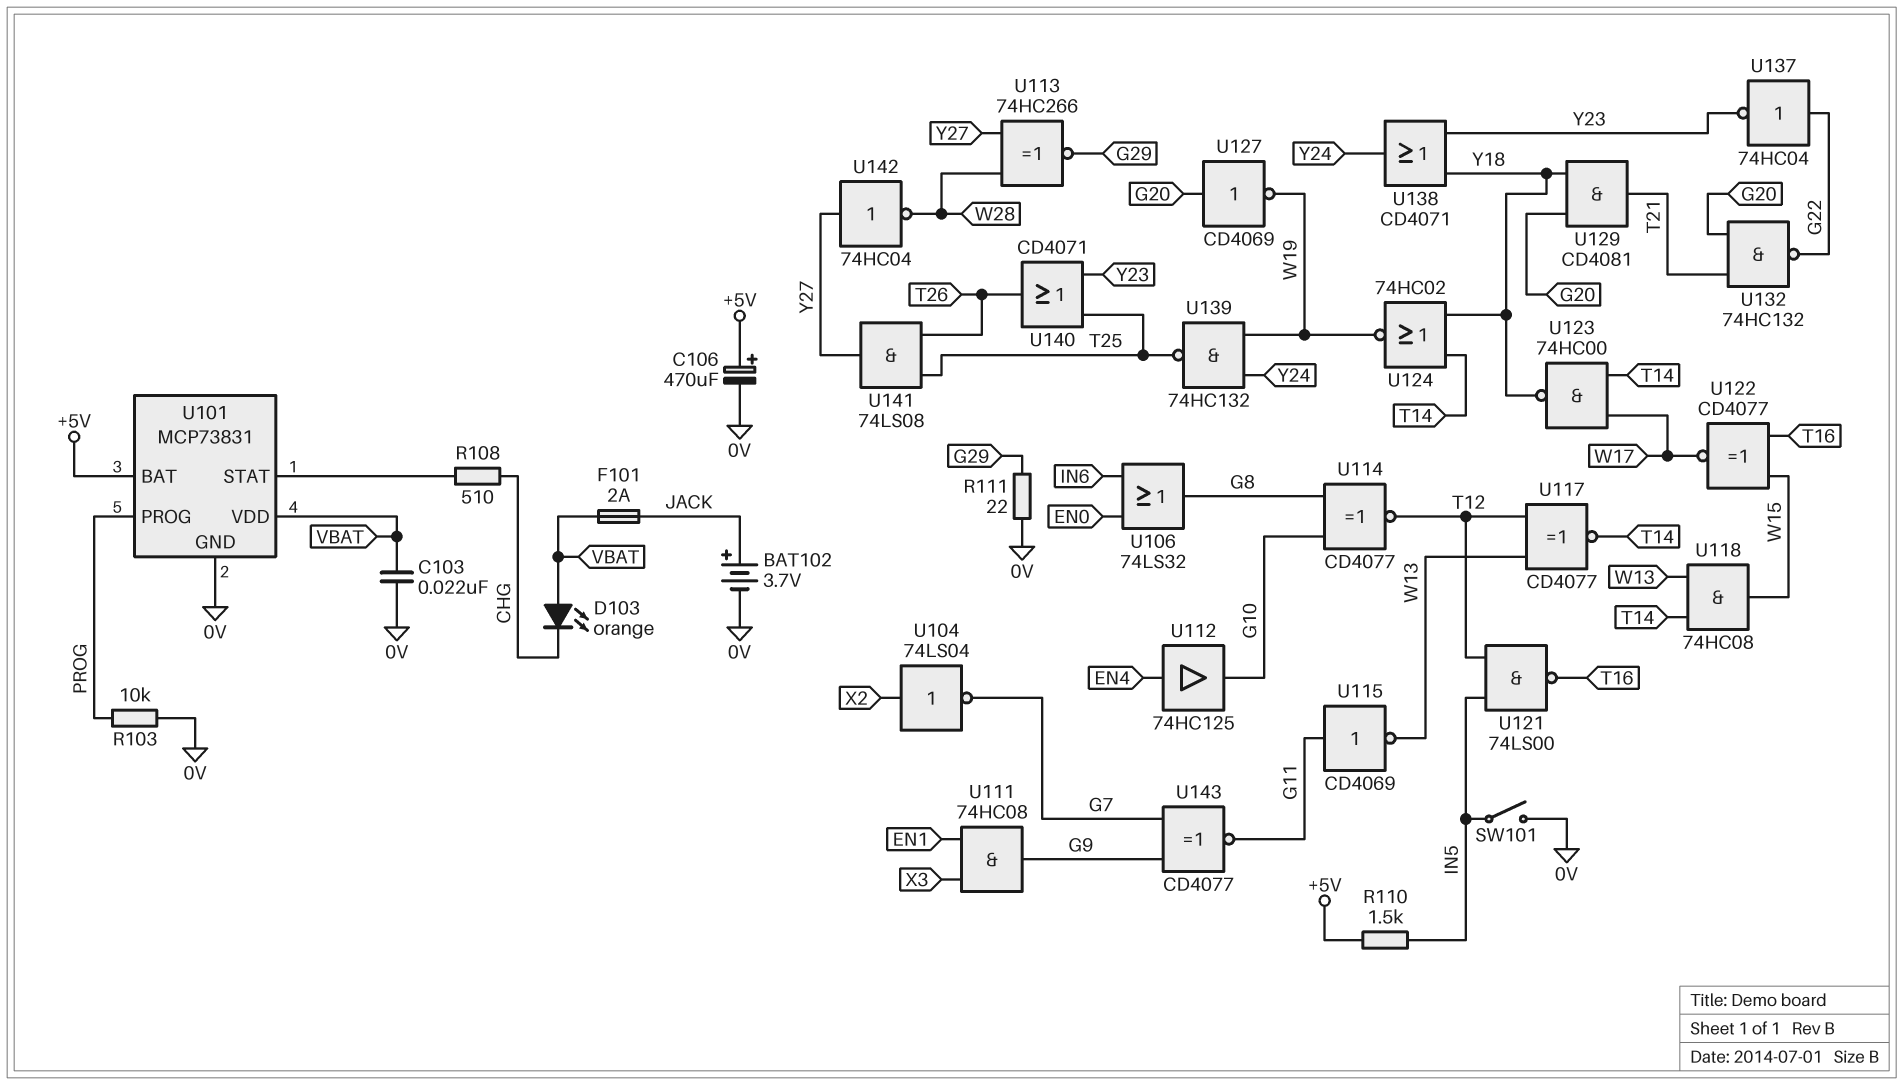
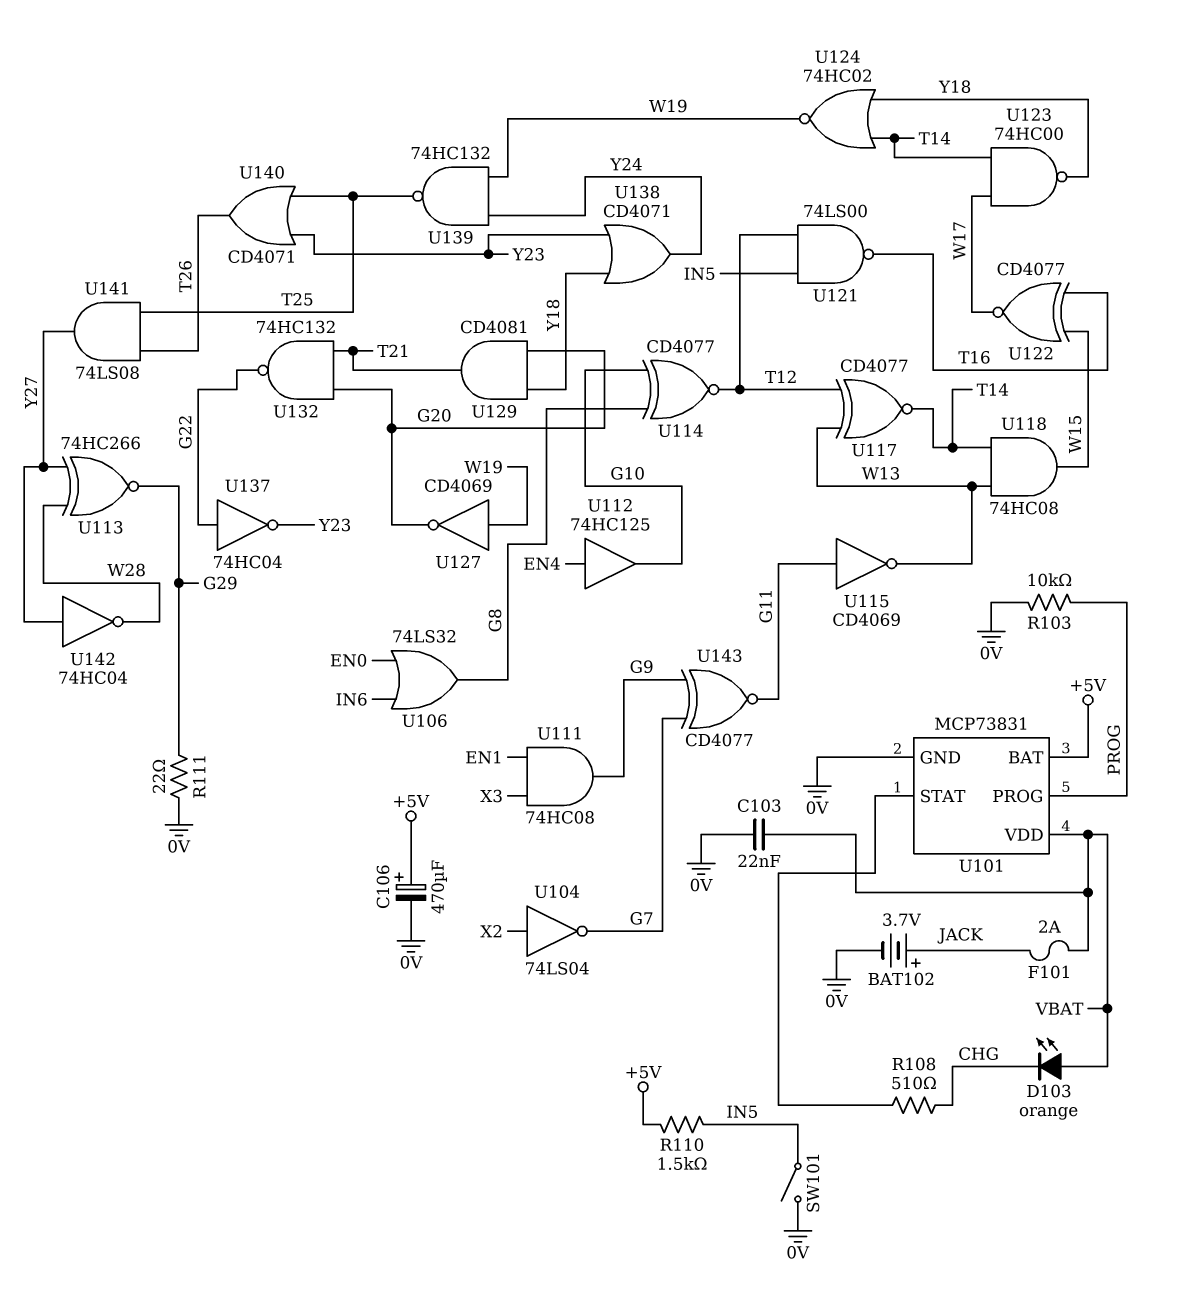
U127: NOT CD4069 (in G20, out W19) -> NOT CD4069 (in W19, out G20)

